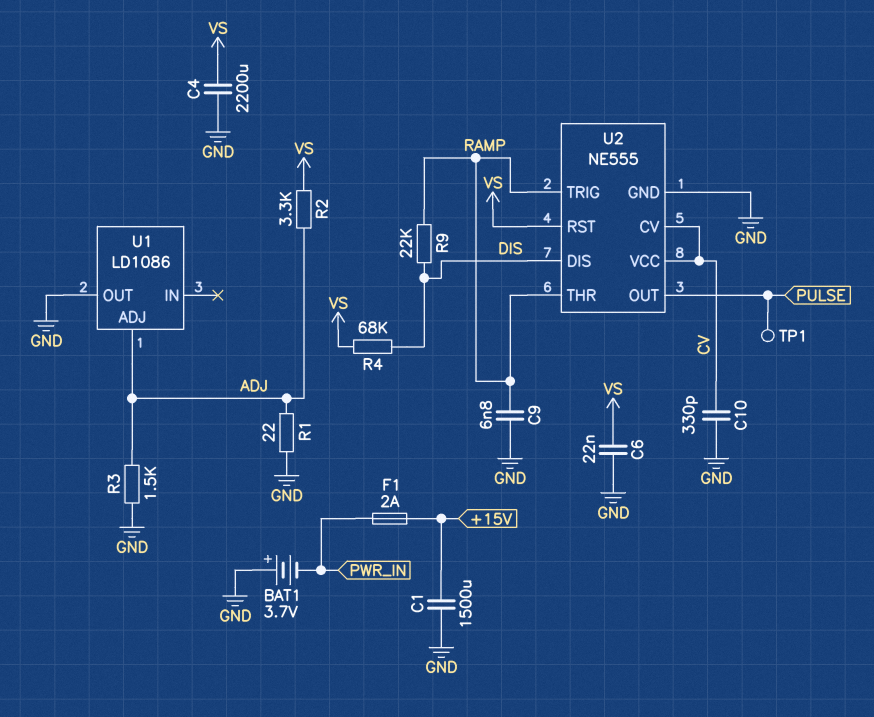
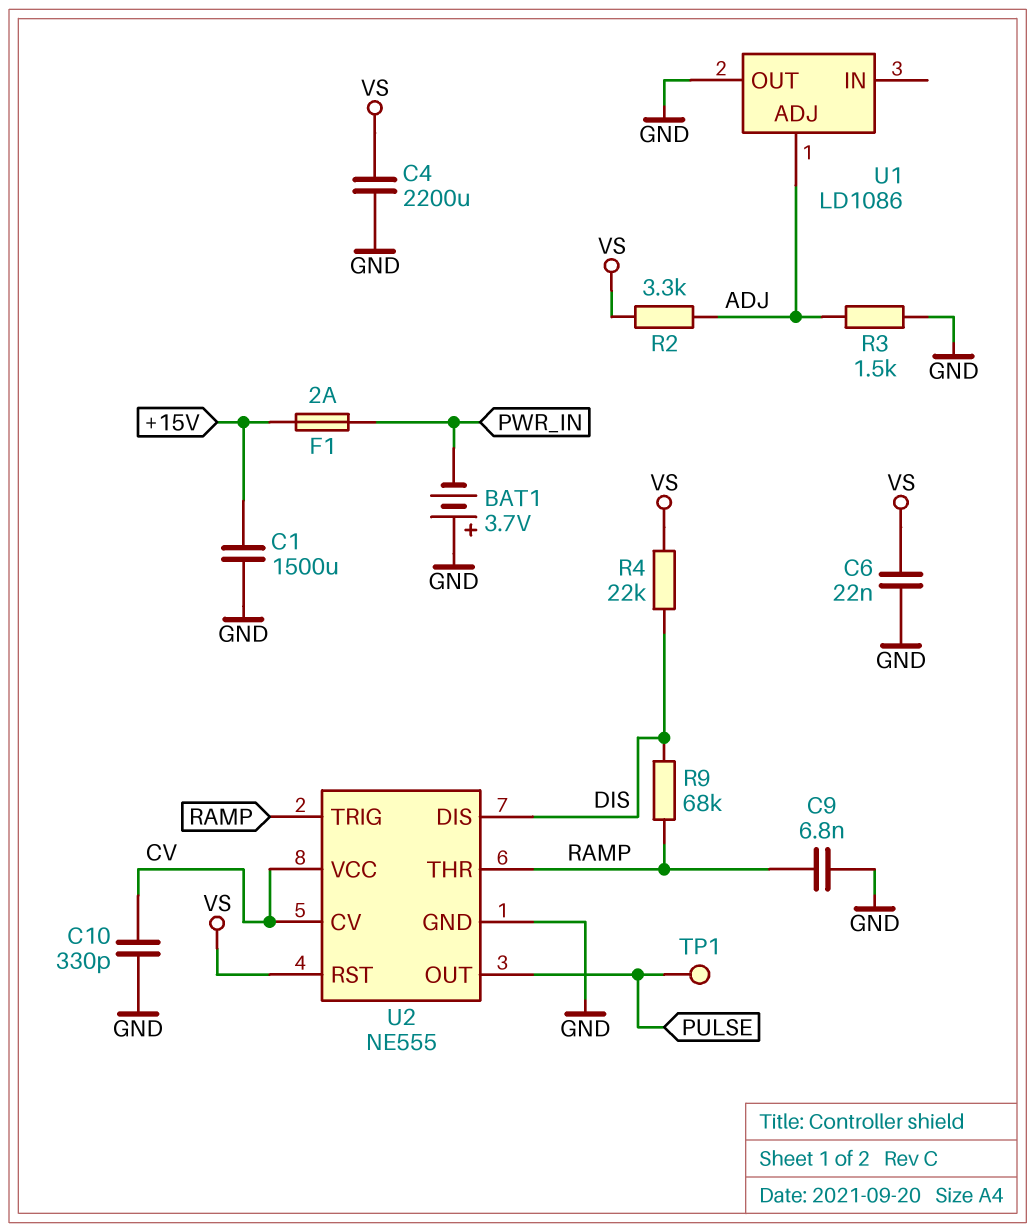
R1: 22 (ADJ, GND) -> none
R4: 68k (DIS, VS) -> 22k (DIS, VS)
R9: 22k (DIS, RAMP) -> 68k (DIS, RAMP)

